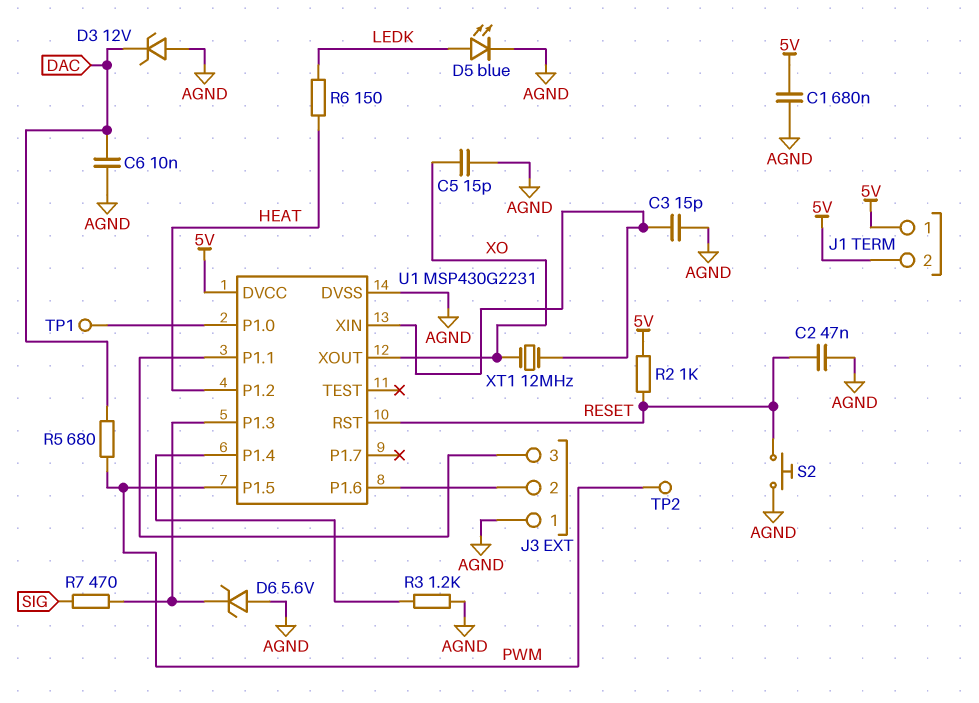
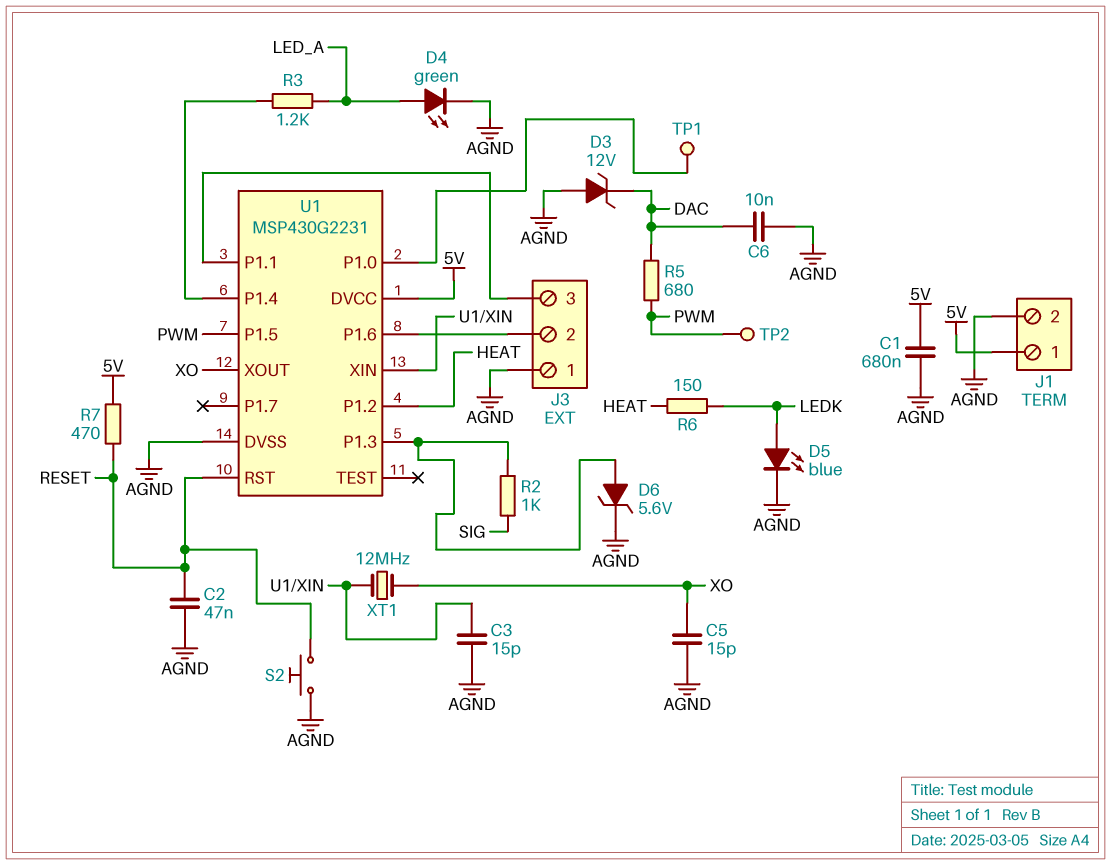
D4: none -> LED green (A LED_A, K AGND)
D6: zener 5.6V (A AGND, K U1/P1.3) -> zener 5.6V (A U1/P1.3, K AGND)
J1 pin 2: 5V -> AGND
R2: 1k (5V, RESET) -> 1k (SIG, U1/P1.3)
R3: 1.2k (AGND, U1/P1.4) -> 1.2k (LED_A, U1/P1.4)
R7: 470 (SIG, U1/P1.3) -> 470 (5V, RESET)

